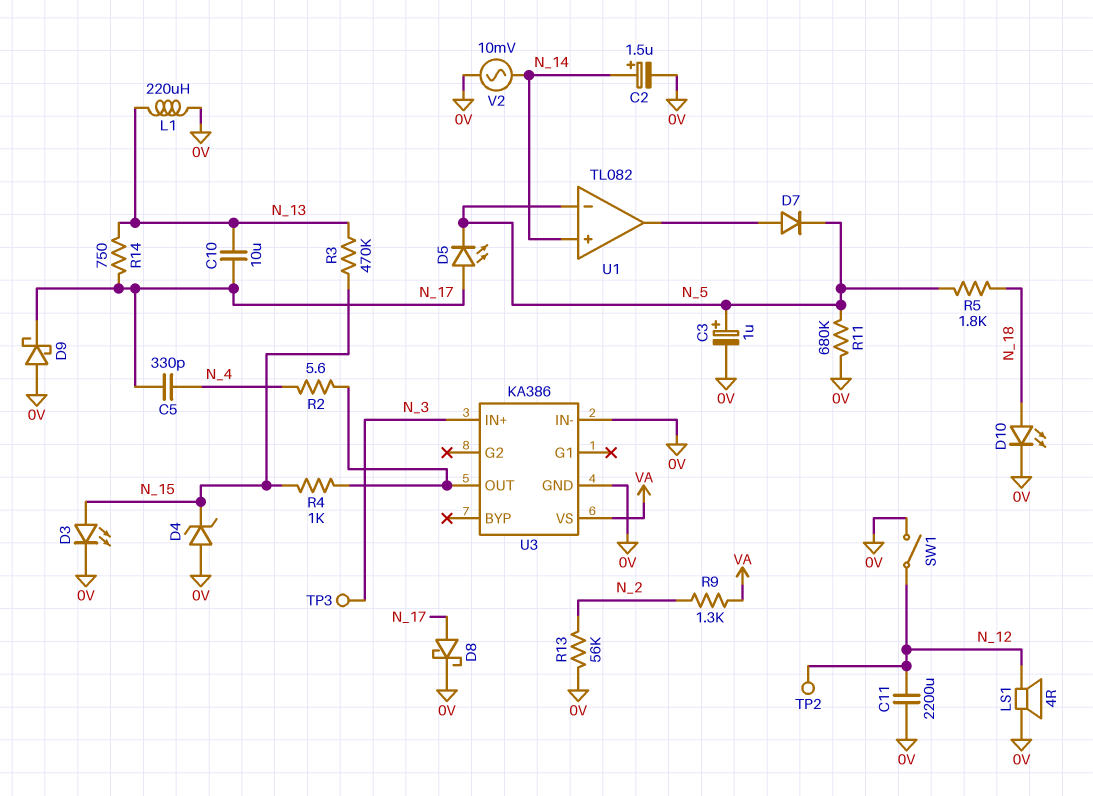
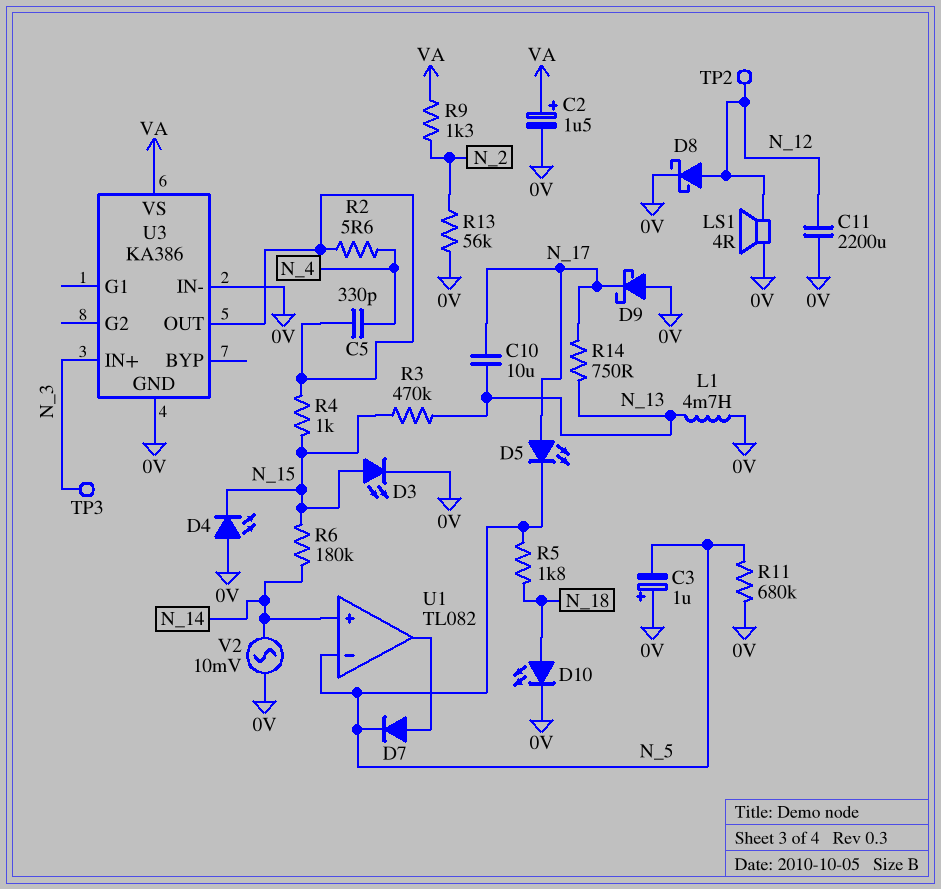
C2: 1.5uF (plus N_14, minus 0V) -> 1.5uF (plus VA, minus 0V)
C3: 1uF (plus N_5, minus 0V) -> 1uF (plus 0V, minus N_5)
C5: 330pF (N_4, N_17) -> 330pF (N_4, U3/OUT)
D4: zener (A 0V, K N_15) -> LED (A 0V, K N_15)
D8: schottky (A N_17, K 0V) -> schottky (A N_12, K 0V)
L1: 220uH (0V, N_13) -> 4.7mH (0V, N_13)
R6: none -> 180k (N_14, N_15)
SW1: switch (0V, N_12) -> none

